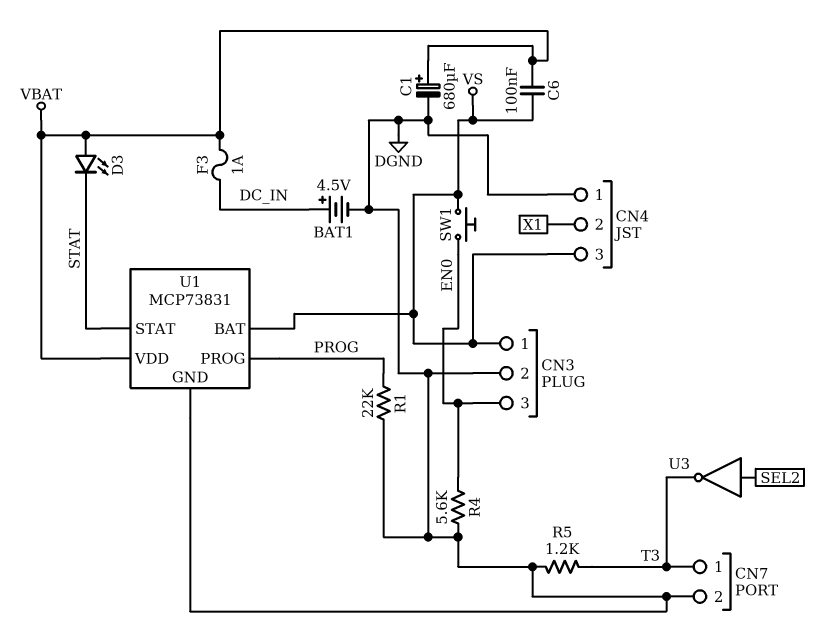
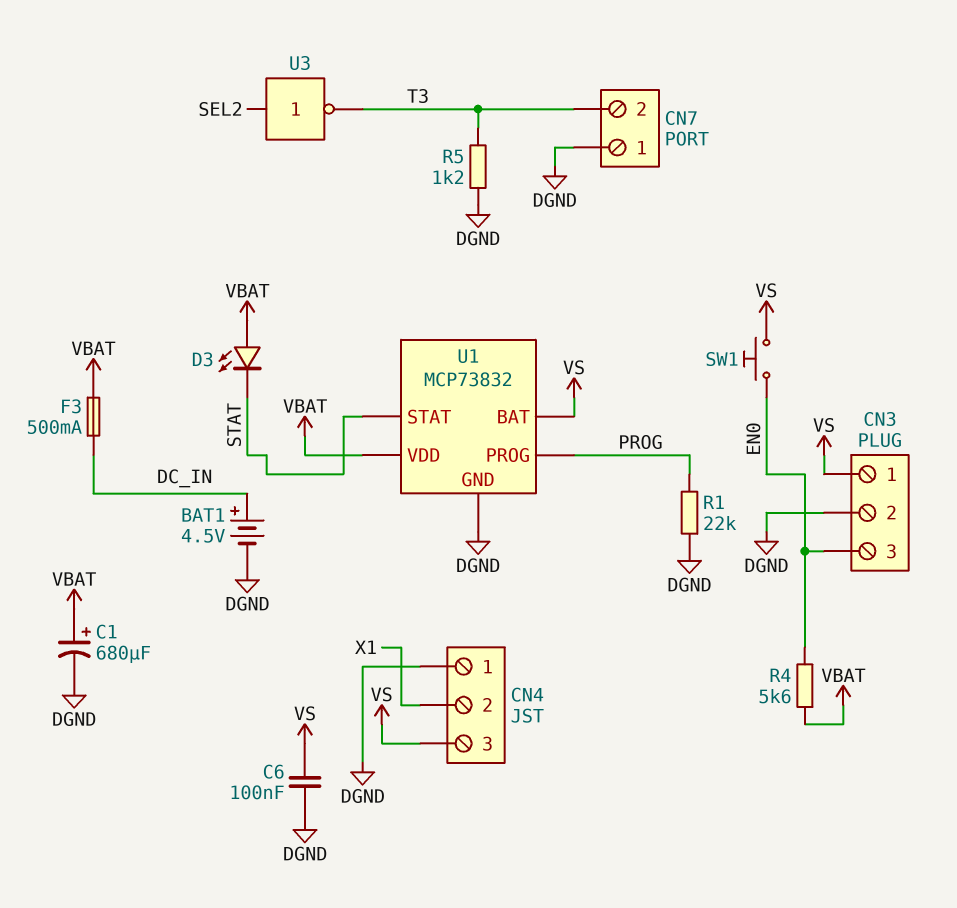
C6: 100nF (VBAT, VS) -> 100nF (DGND, VS)
CN7 pin 1: T3 -> DGND
CN7 pin 2: DGND -> T3
F3: 1A (DC_IN, VBAT) -> 500mA (DC_IN, VBAT)
R4: 5.6k (DGND, EN0) -> 5.6k (EN0, VBAT)
U1: MCP73831 -> MCP73832

